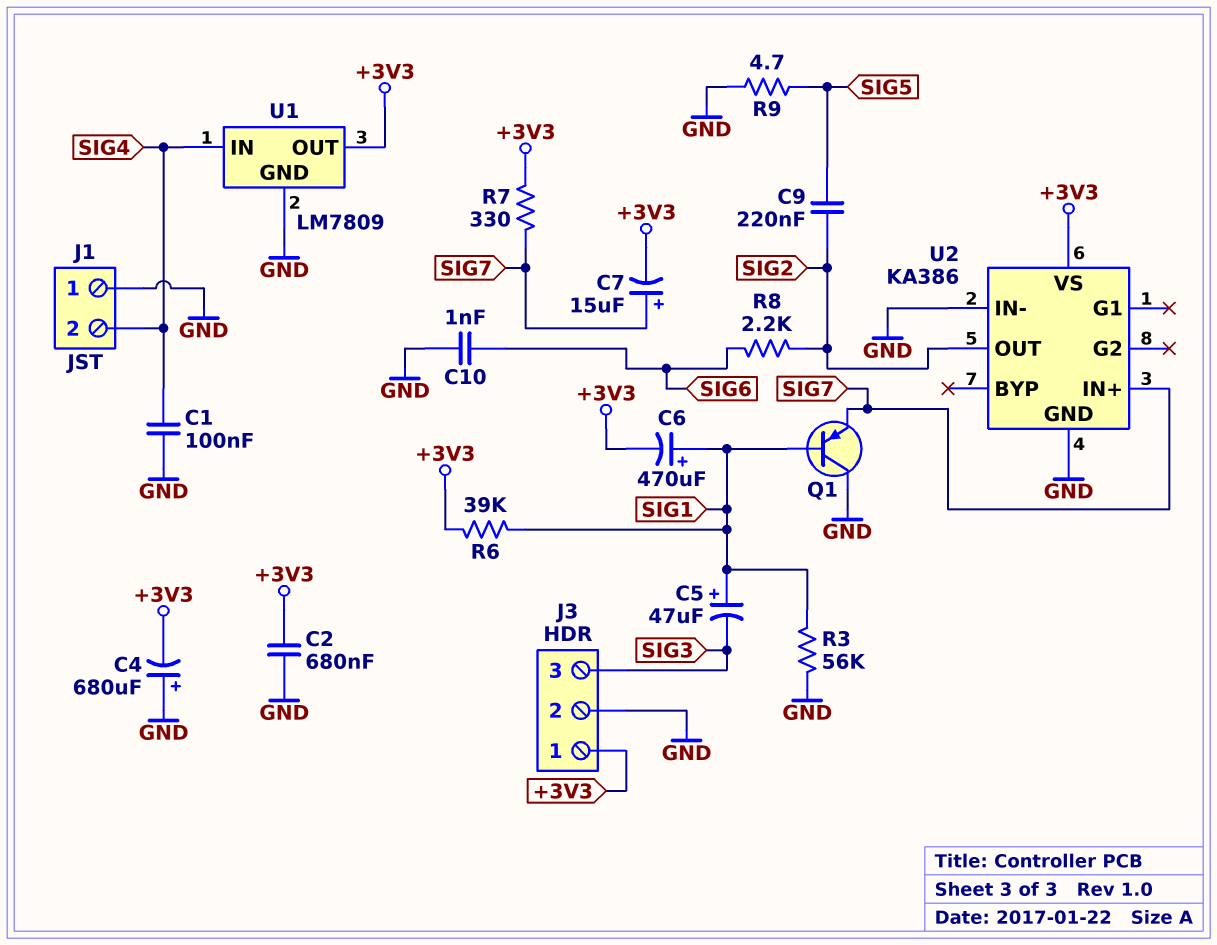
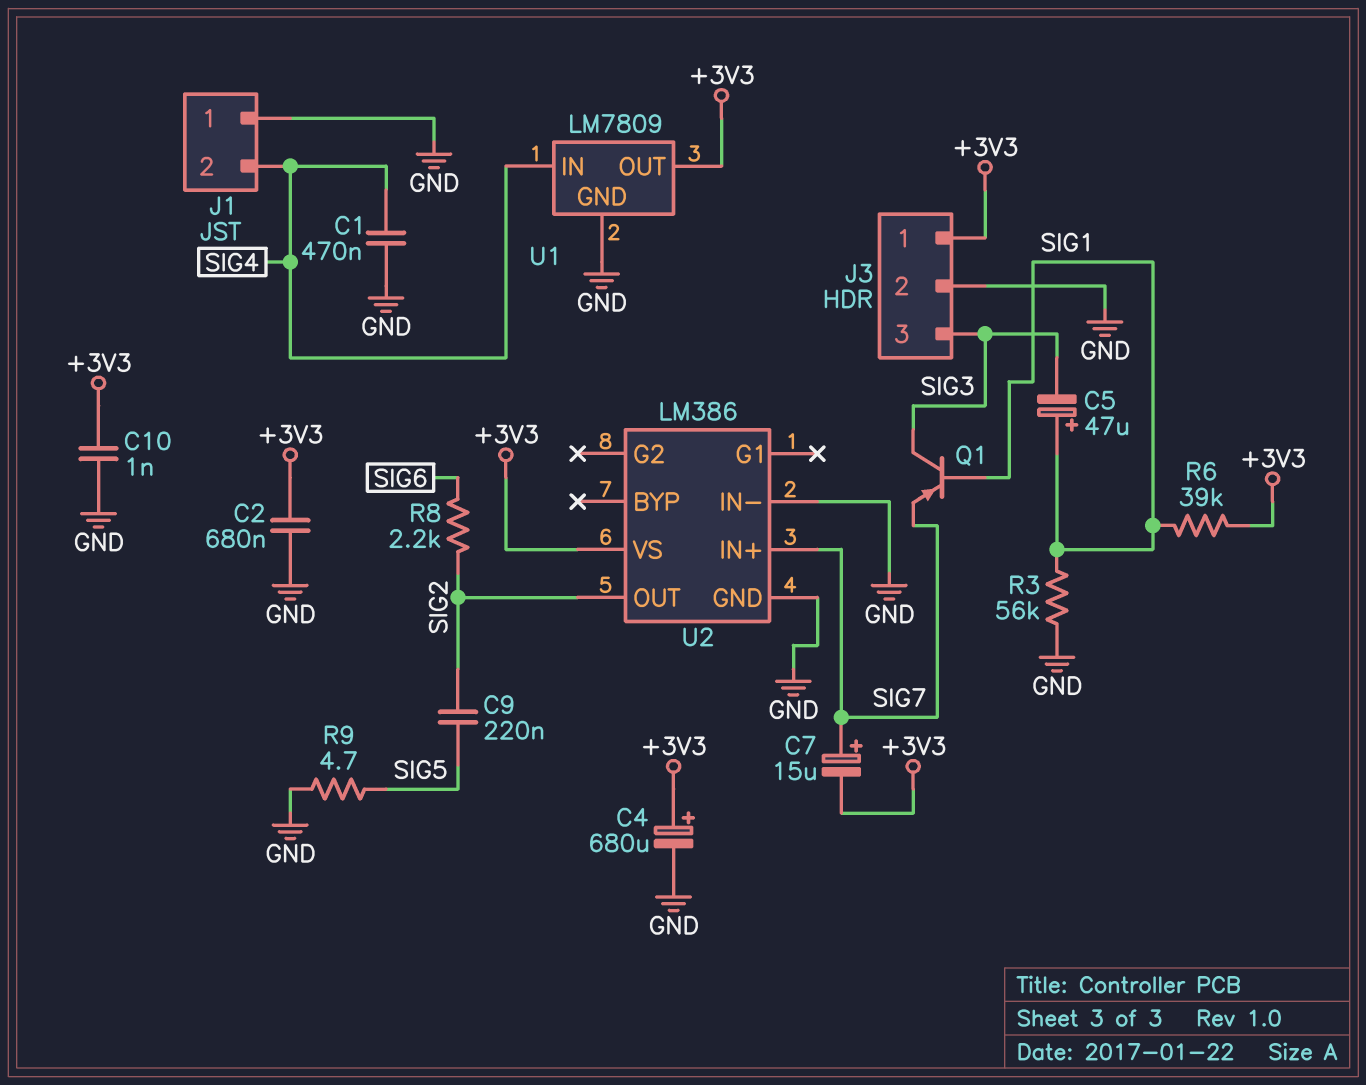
C1: 100nF (GND, SIG4) -> 470nF (GND, SIG4)
C4: 680uF (plus GND, minus +3V3) -> 680uF (plus +3V3, minus GND)
C6: 470uF (plus SIG1, minus +3V3) -> none
C10: 1nF (GND, SIG6) -> 1nF (+3V3, GND)
Q1: PNP (B SIG1, C GND, E SIG7) -> PNP (B SIG1, C SIG3, E SIG7)
R7: 330 (+3V3, SIG7) -> none
U2: KA386 -> LM386

